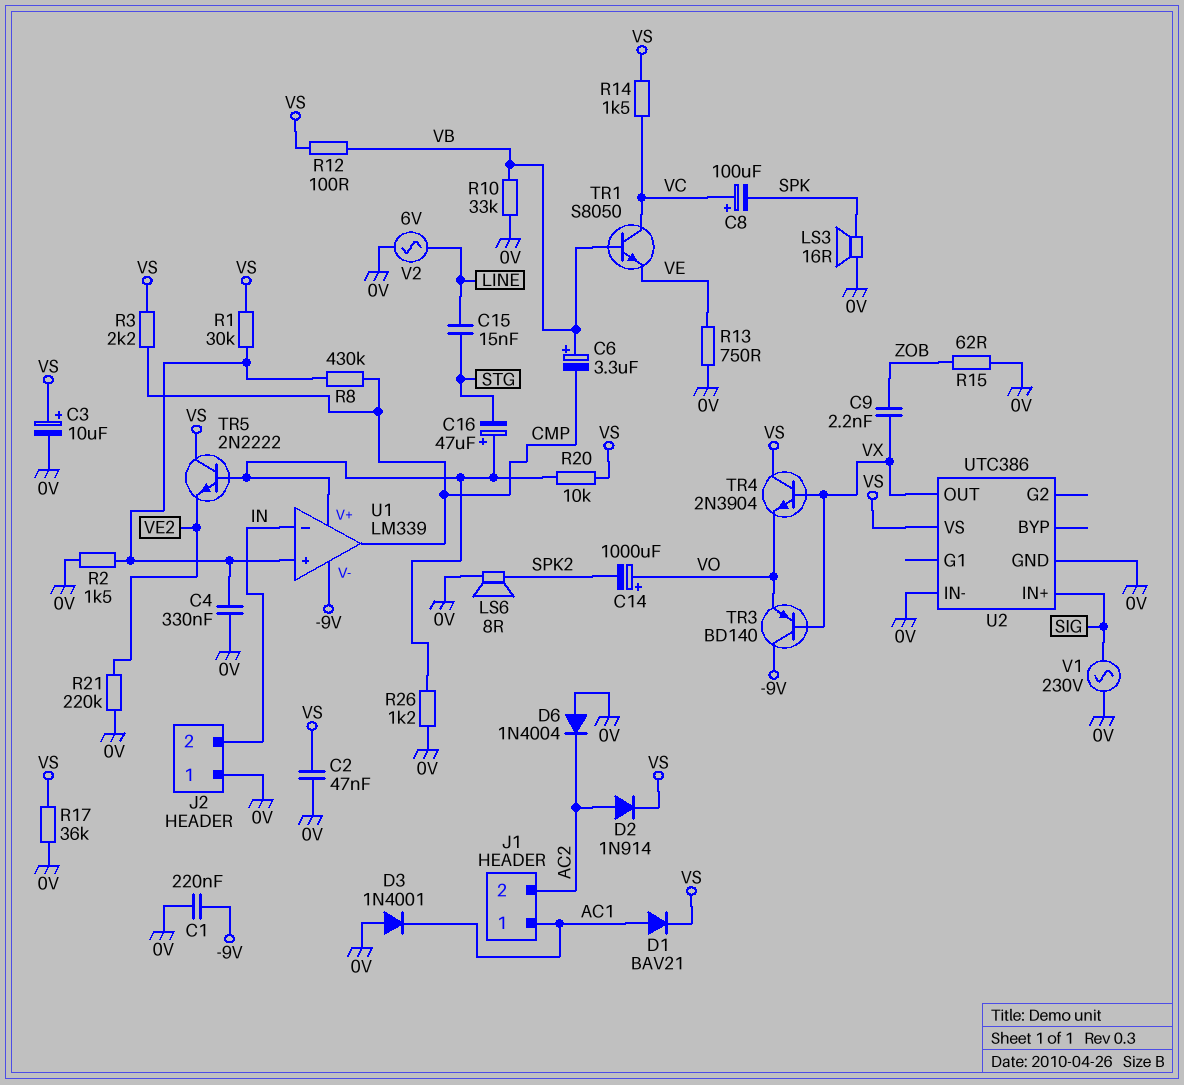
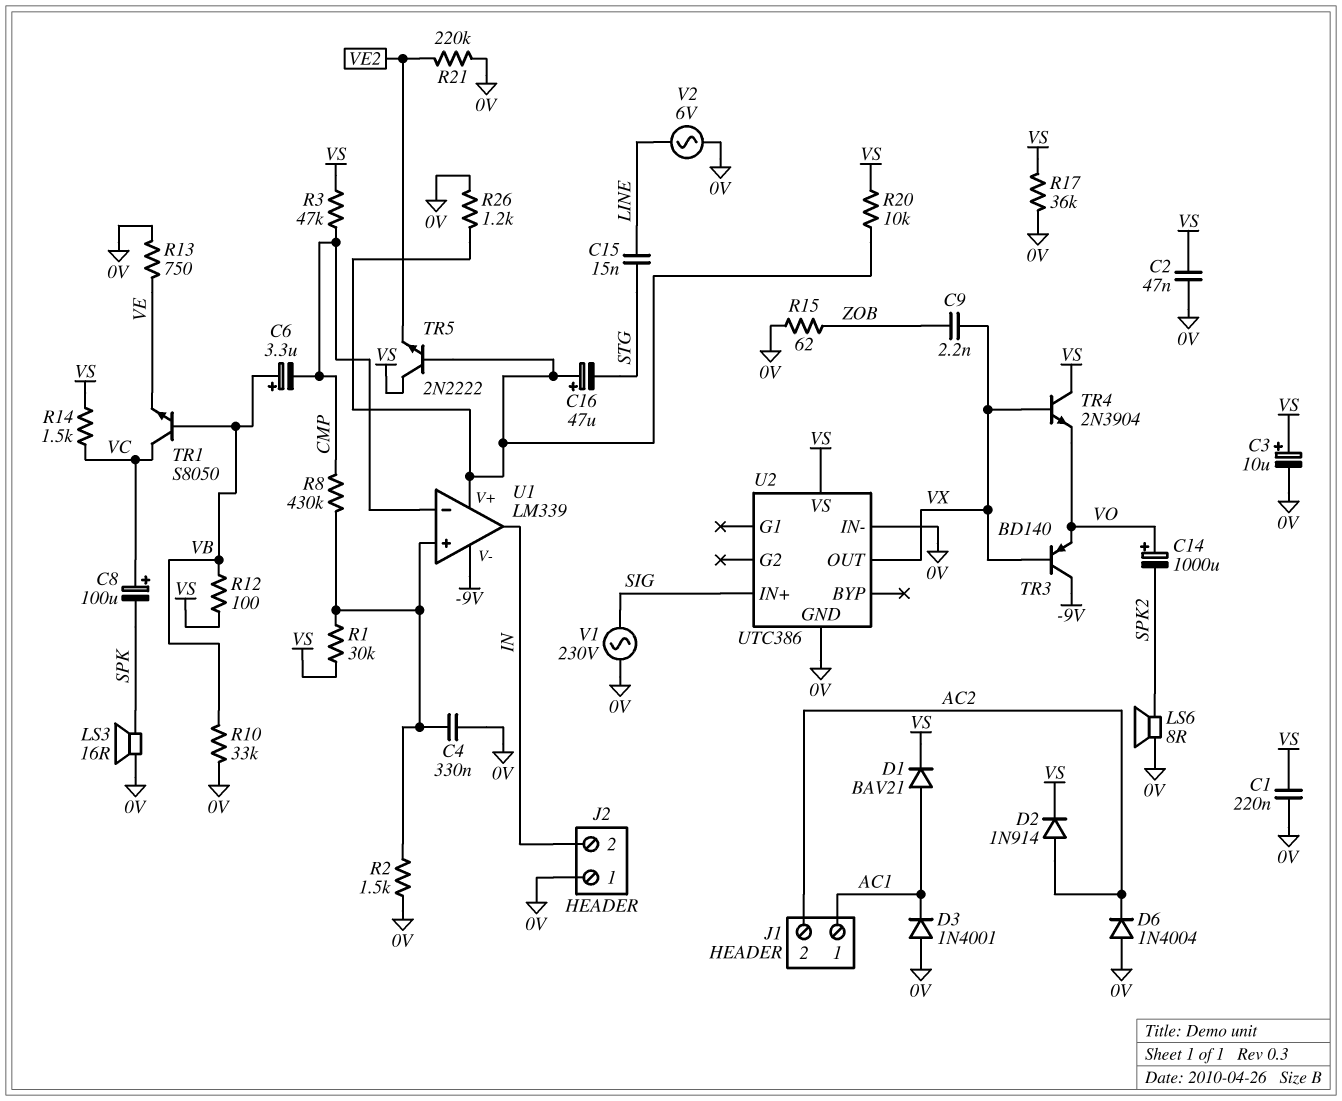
C1: 220nF (-9V, 0V) -> 220nF (0V, VS)
R3: 2.2k (CMP, VS) -> 47k (CMP, VS)
U1 pin in-: IN -> CMP
U1 pin out: CMP -> IN

